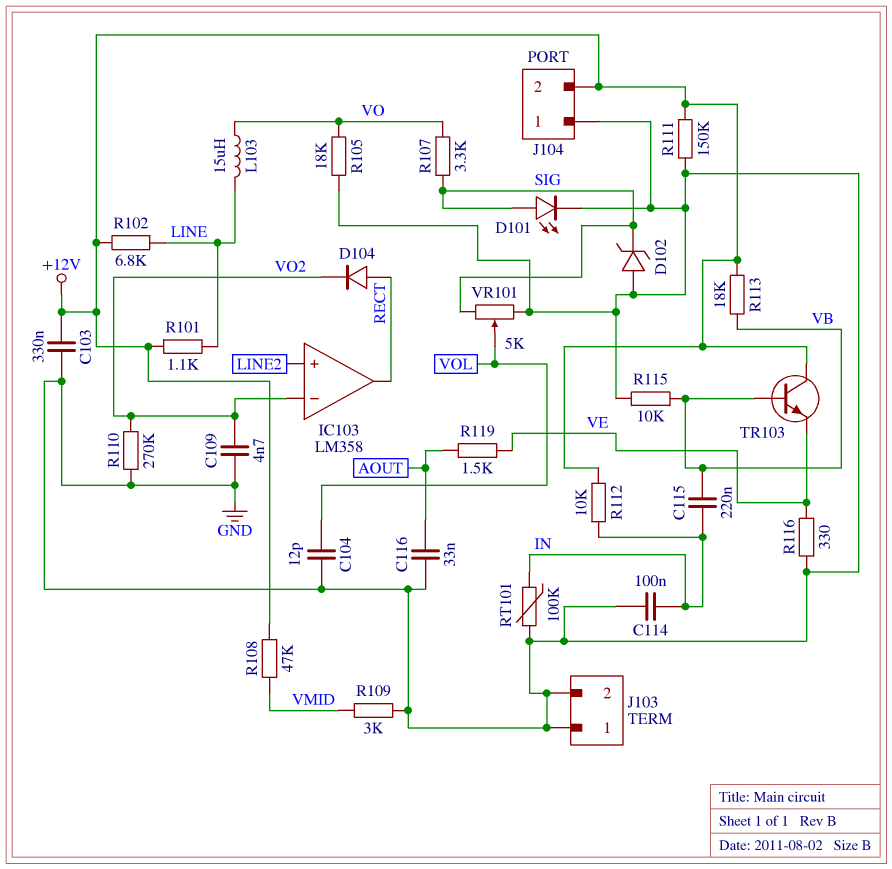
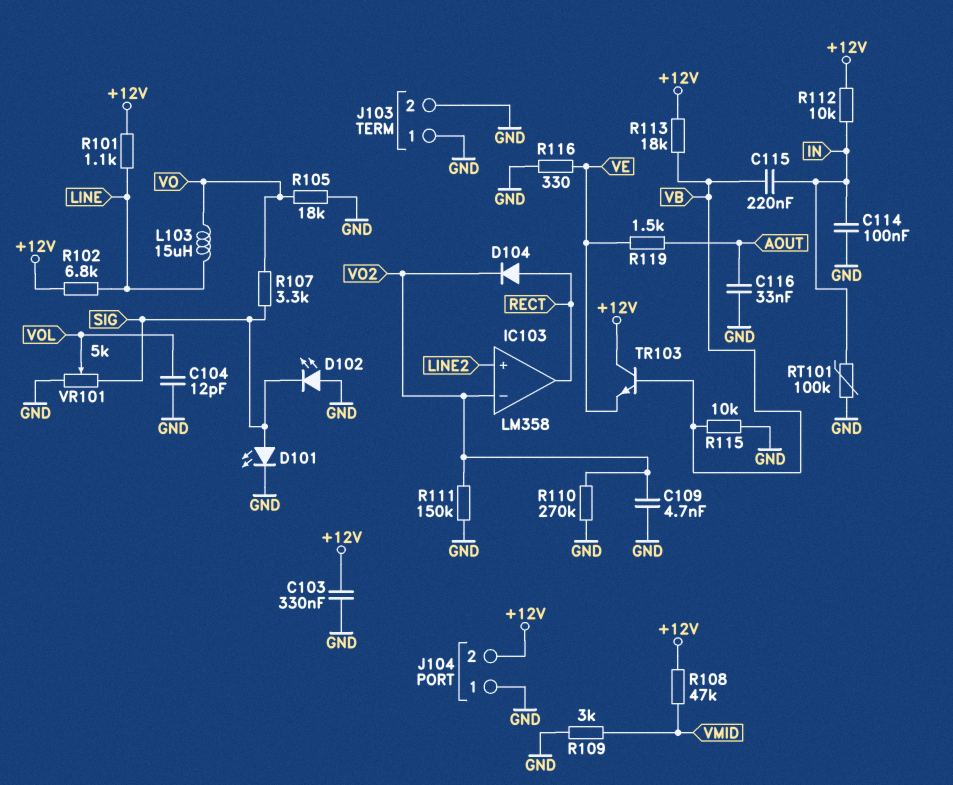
D102: zener (A GND, K SIG) -> LED (A GND, K SIG)
R111: 150k (+12V, GND) -> 150k (GND, VO2)

